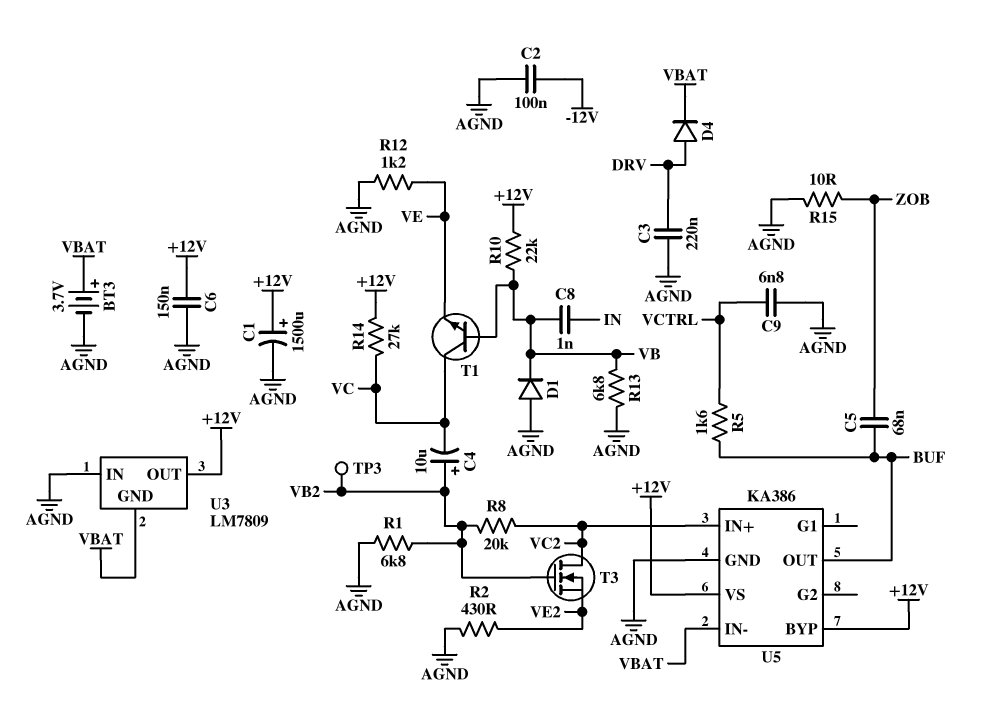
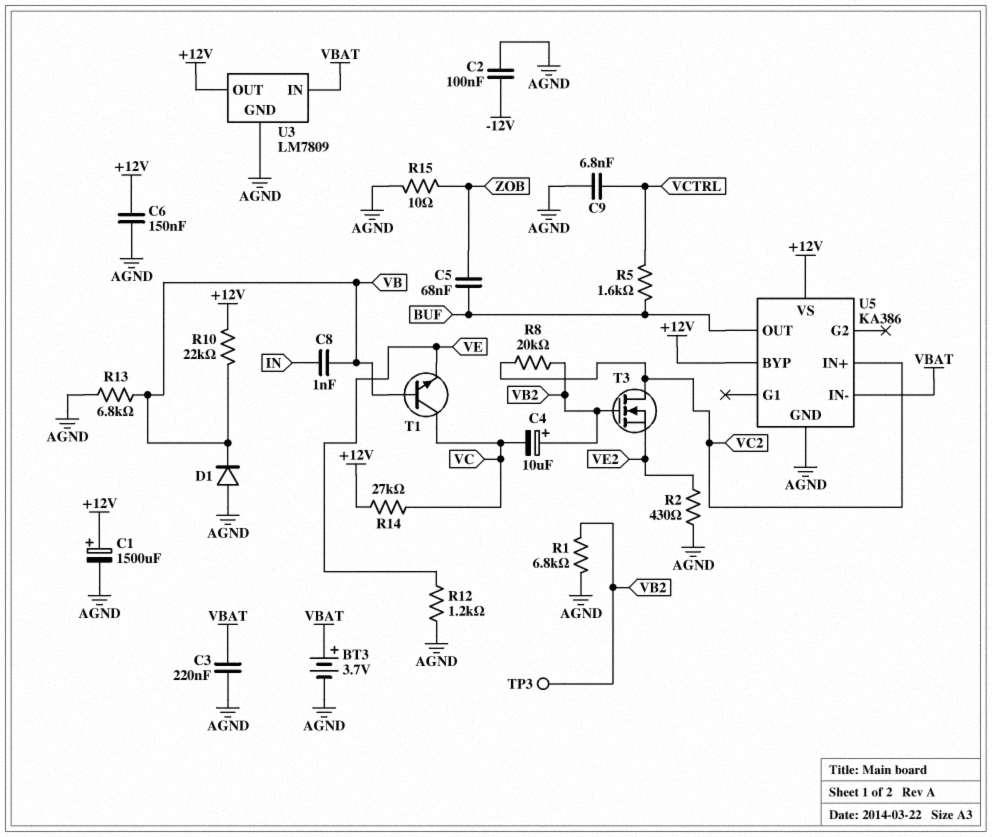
C3: 220nF (AGND, DRV) -> 220nF (AGND, VBAT)
D4: diode (A DRV, K VBAT) -> none
U3 pin GND: VBAT -> AGND
U3 pin IN: AGND -> VBAT

